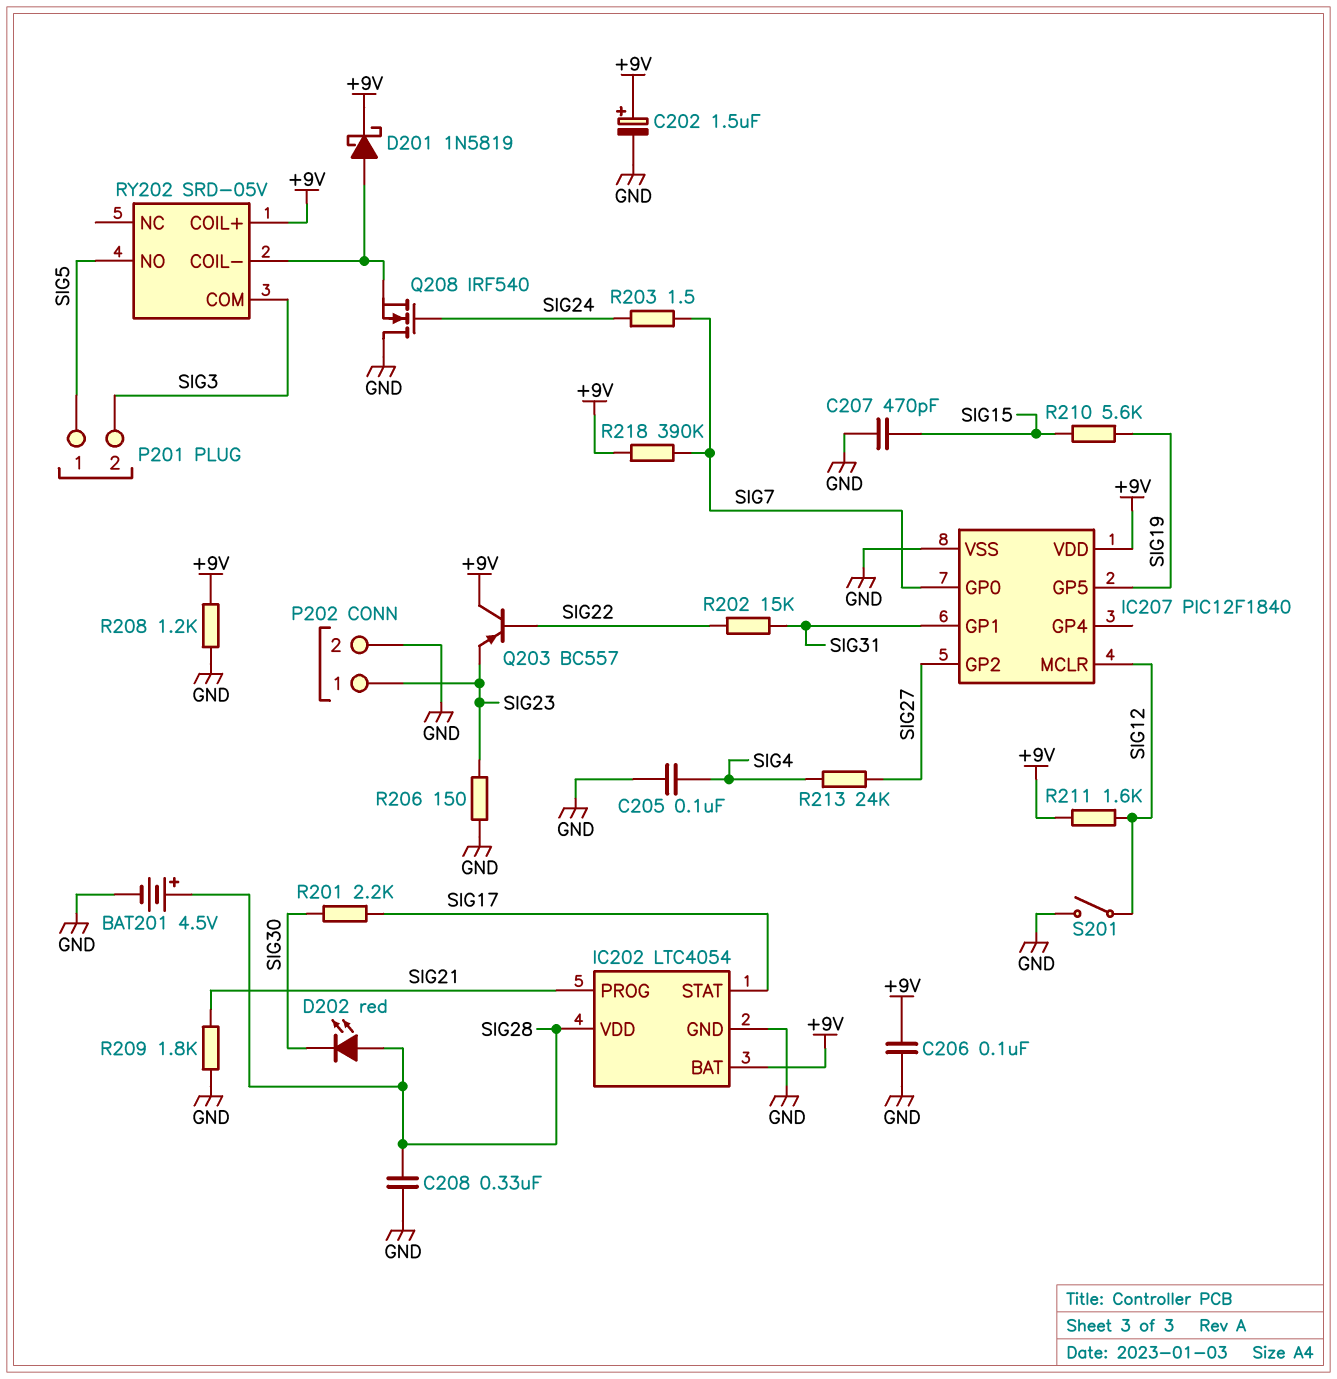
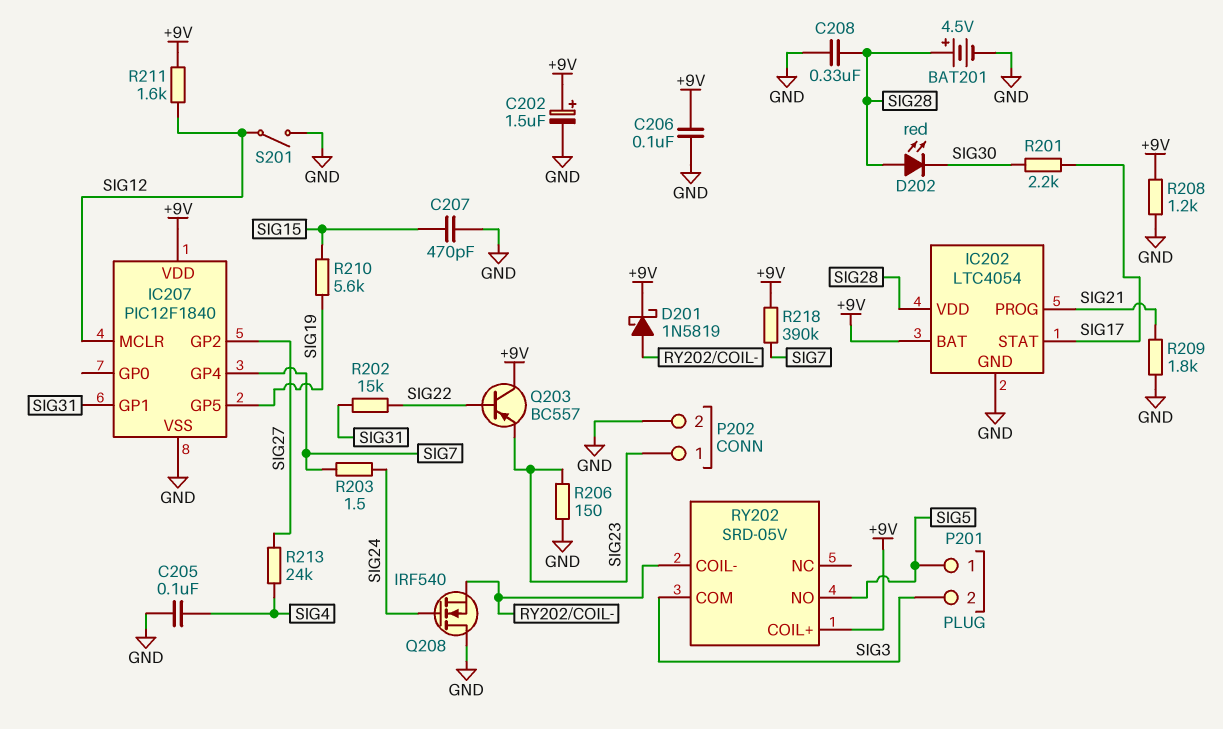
IC207 pin GP0: SIG7 -> none
IC207 pin GP4: none -> SIG7

